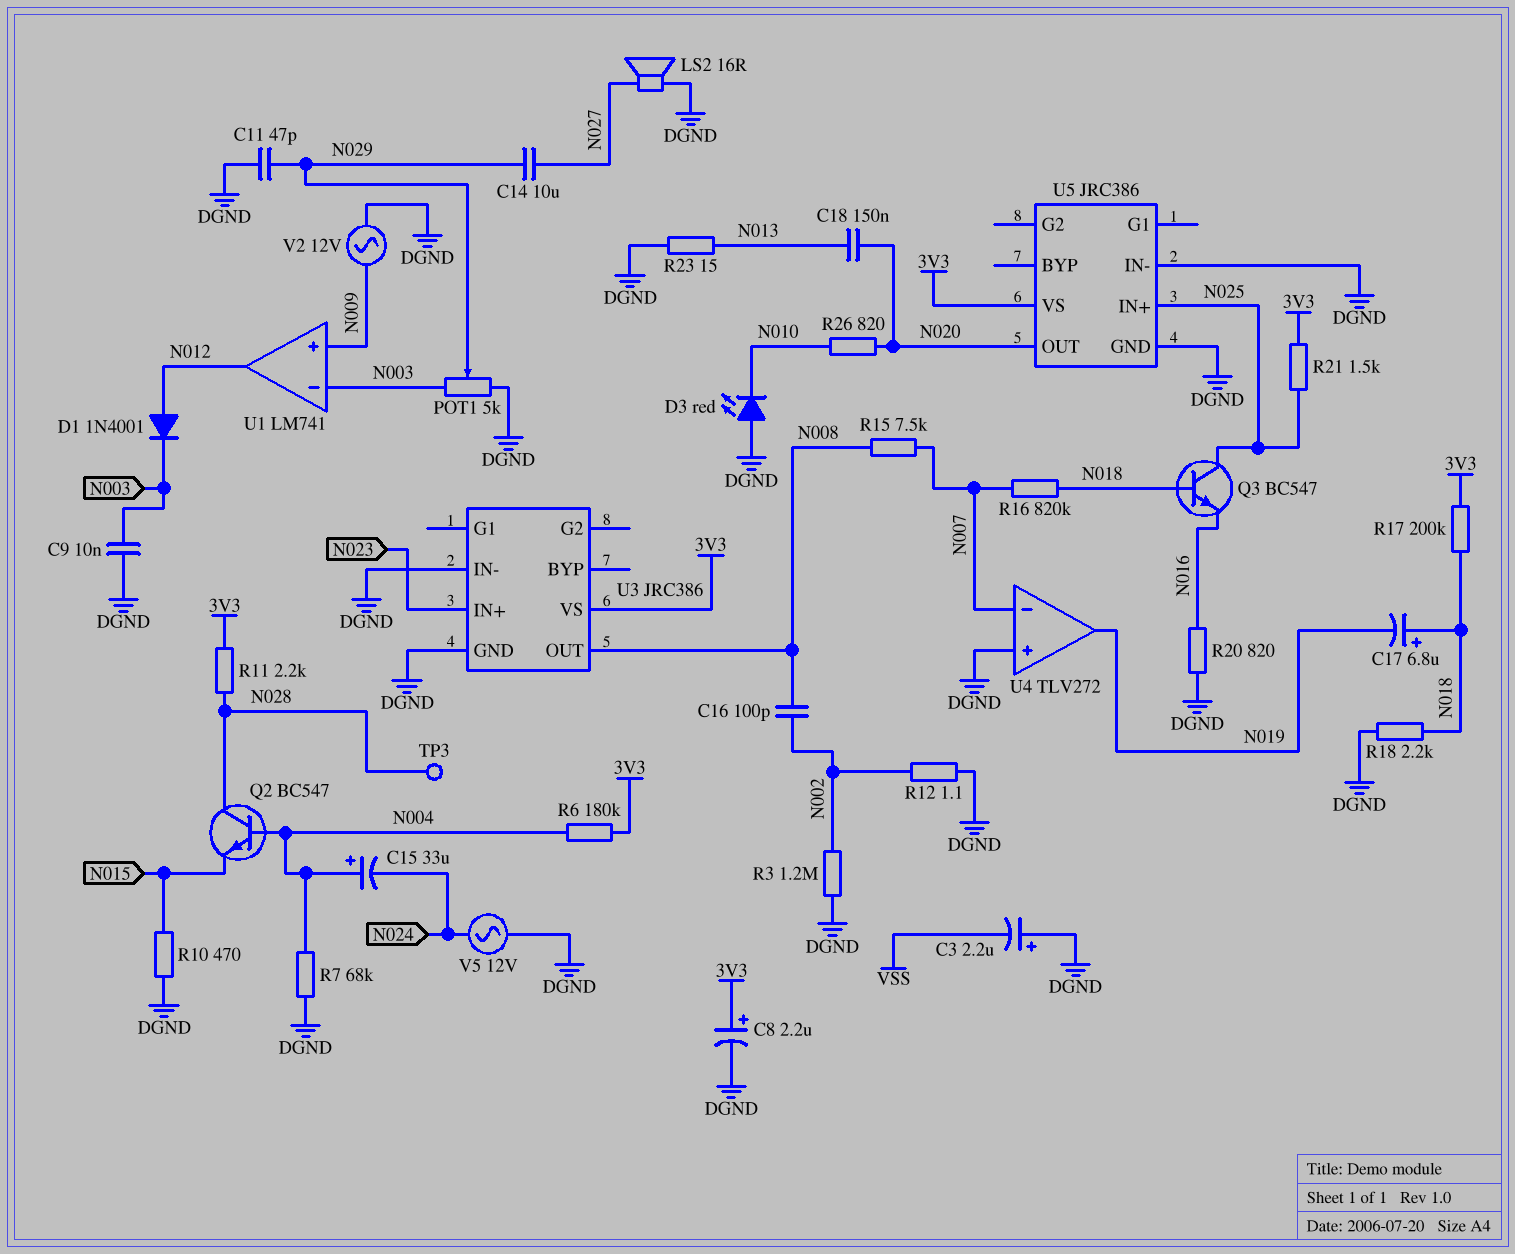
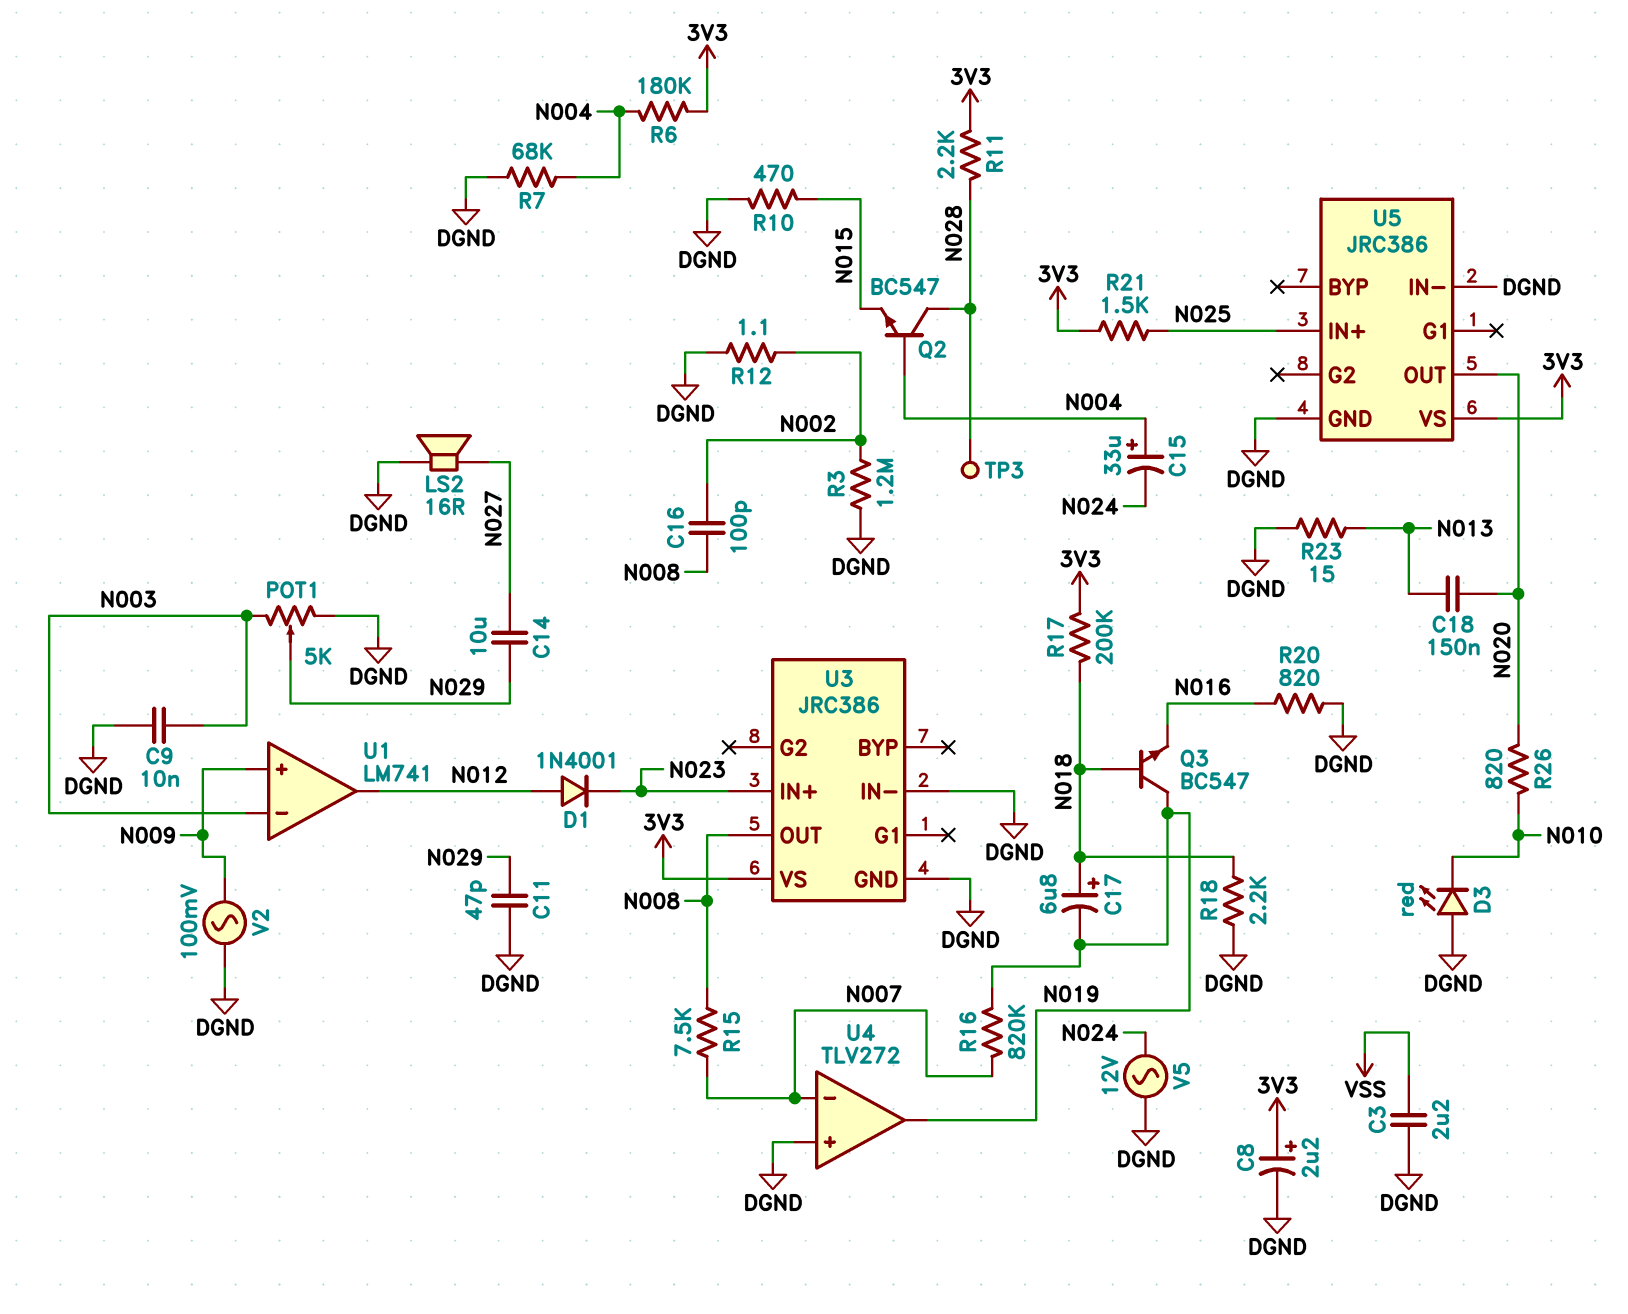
C3: 2.2uF (plus DGND, minus VSS) -> 2.2uF (DGND, VSS)
D1: diode 1N4001 (A N012, K N003) -> diode 1N4001 (A N012, K N023)
Q3: NPN BC547 (B N018, C N025, E N016) -> NPN BC547 (B N018, C N019, E N016)
R16: 820k (N007, N018) -> 820k (N007, N019)
V2: AC 12V (DGND, N009) -> AC 100mV (DGND, N009)

